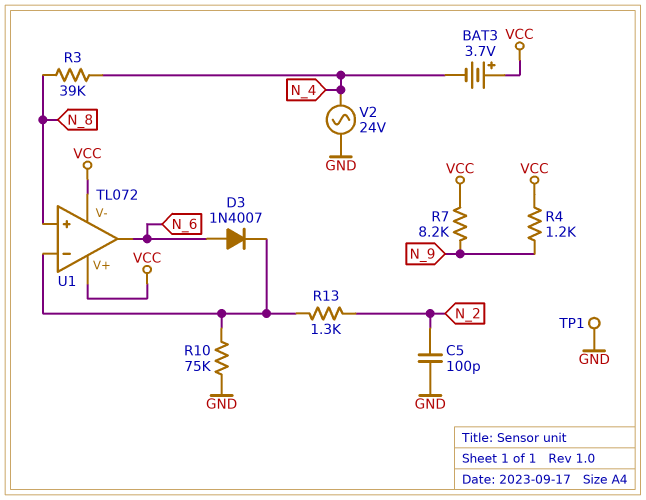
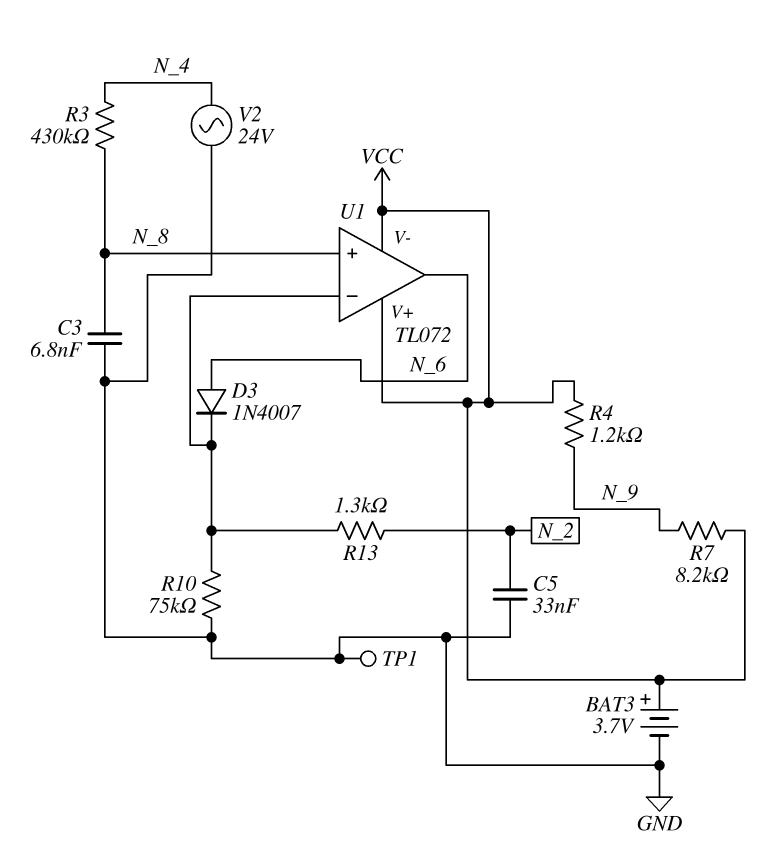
BAT3: 3.7V (plus VCC, minus N_4) -> 3.7V (plus VCC, minus GND)
C3: none -> 6.8nF (GND, N_8)
C5: 100pF (GND, N_2) -> 33nF (GND, N_2)
R3: 39k (N_4, N_8) -> 430k (N_4, N_8)

